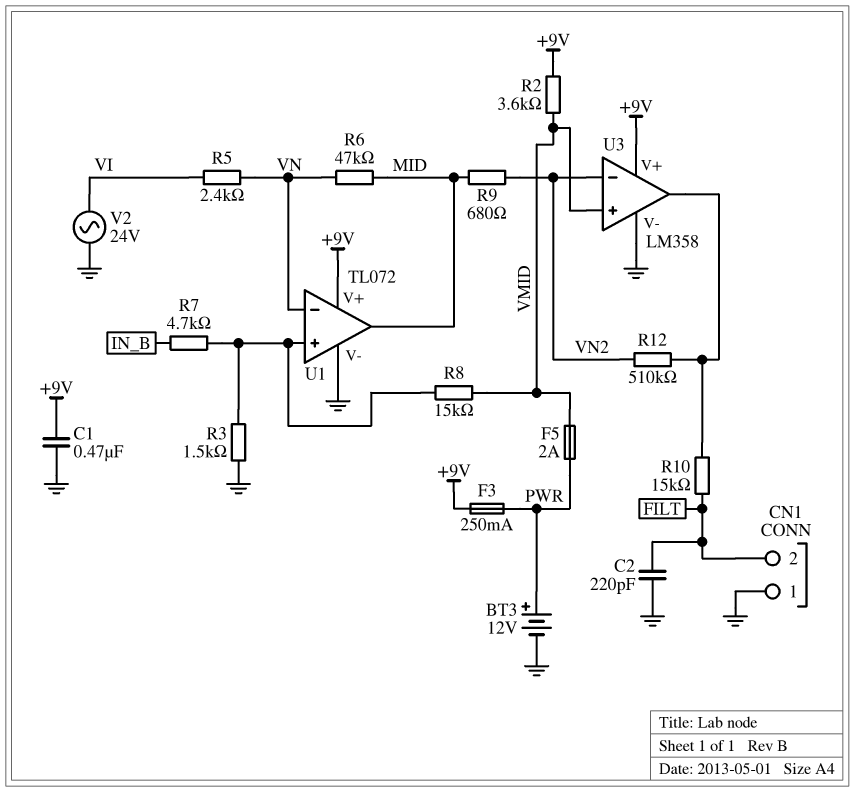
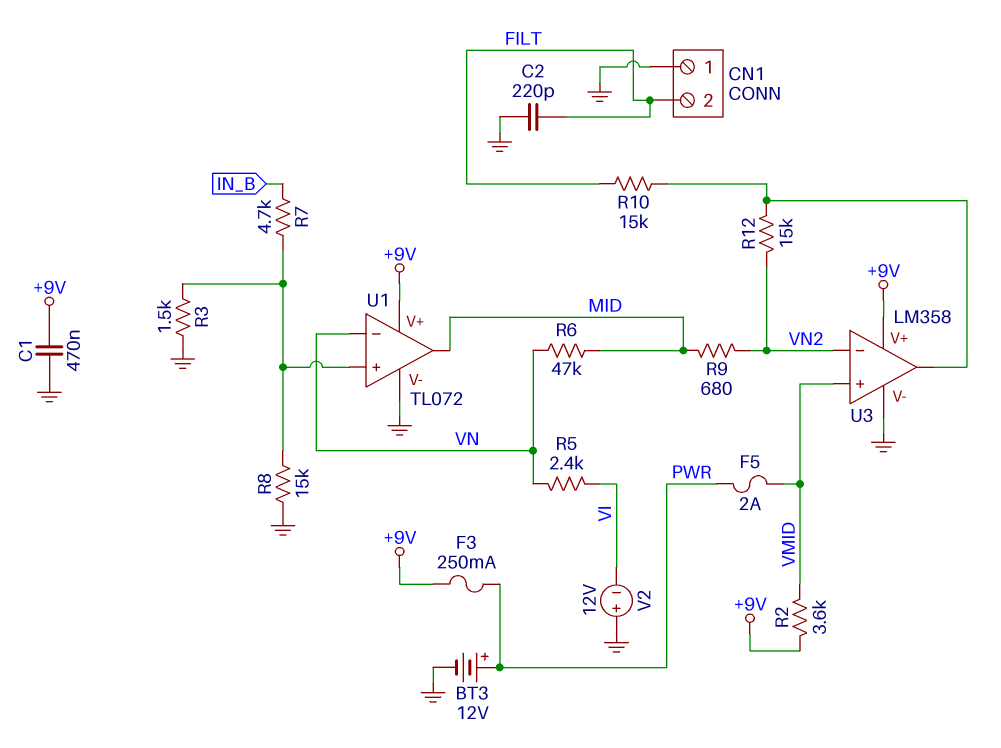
R8: 15k (U1/in+, VMID) -> 15k (GND, U1/in+)
R12: 510k (U3/out, VN2) -> 15k (U3/out, VN2)
V2: AC 24V (GND, VI) -> 12V (plus GND, minus VI)

